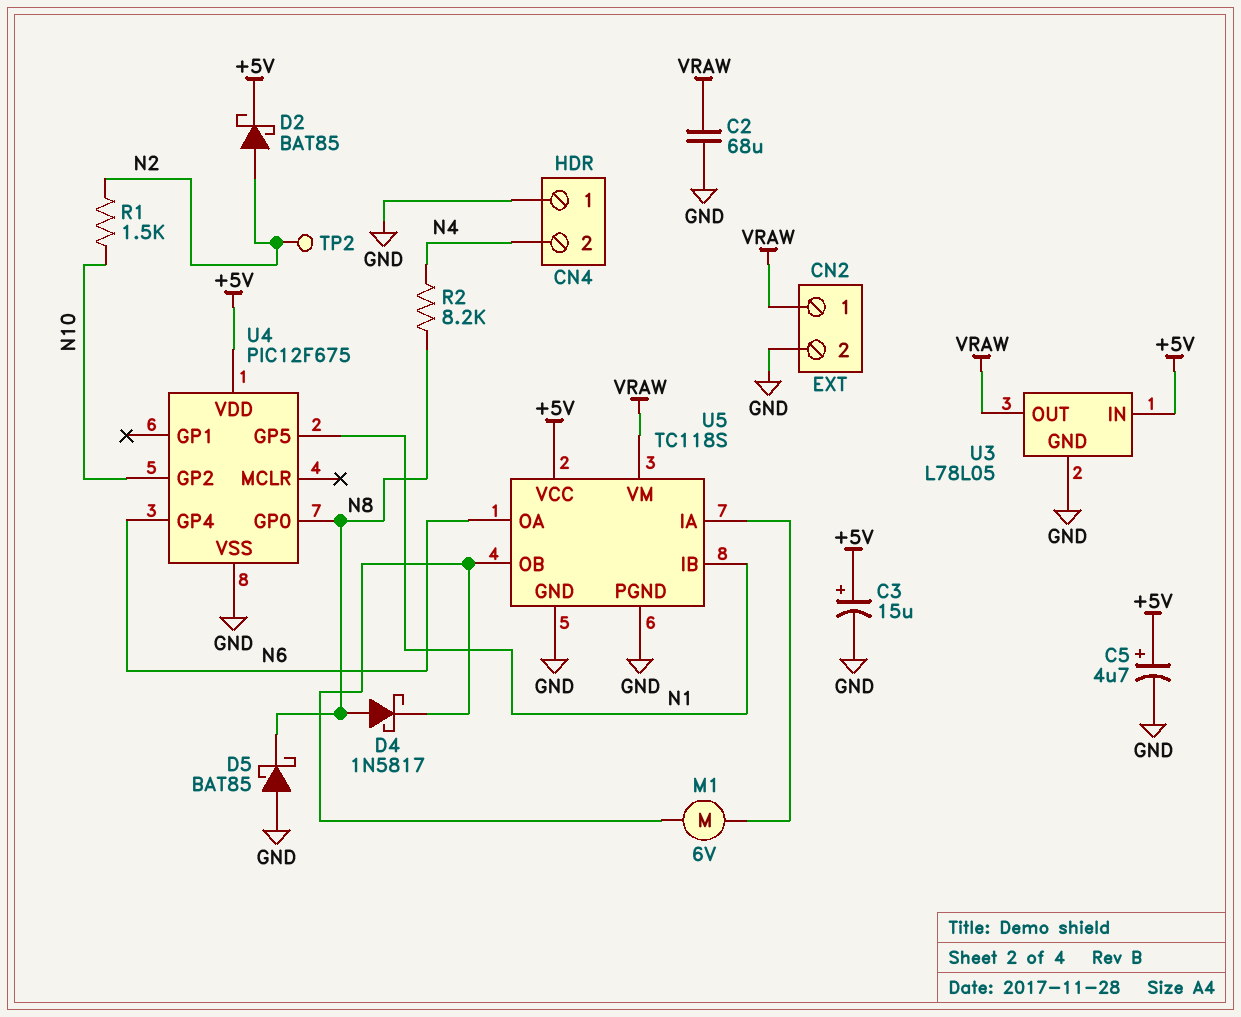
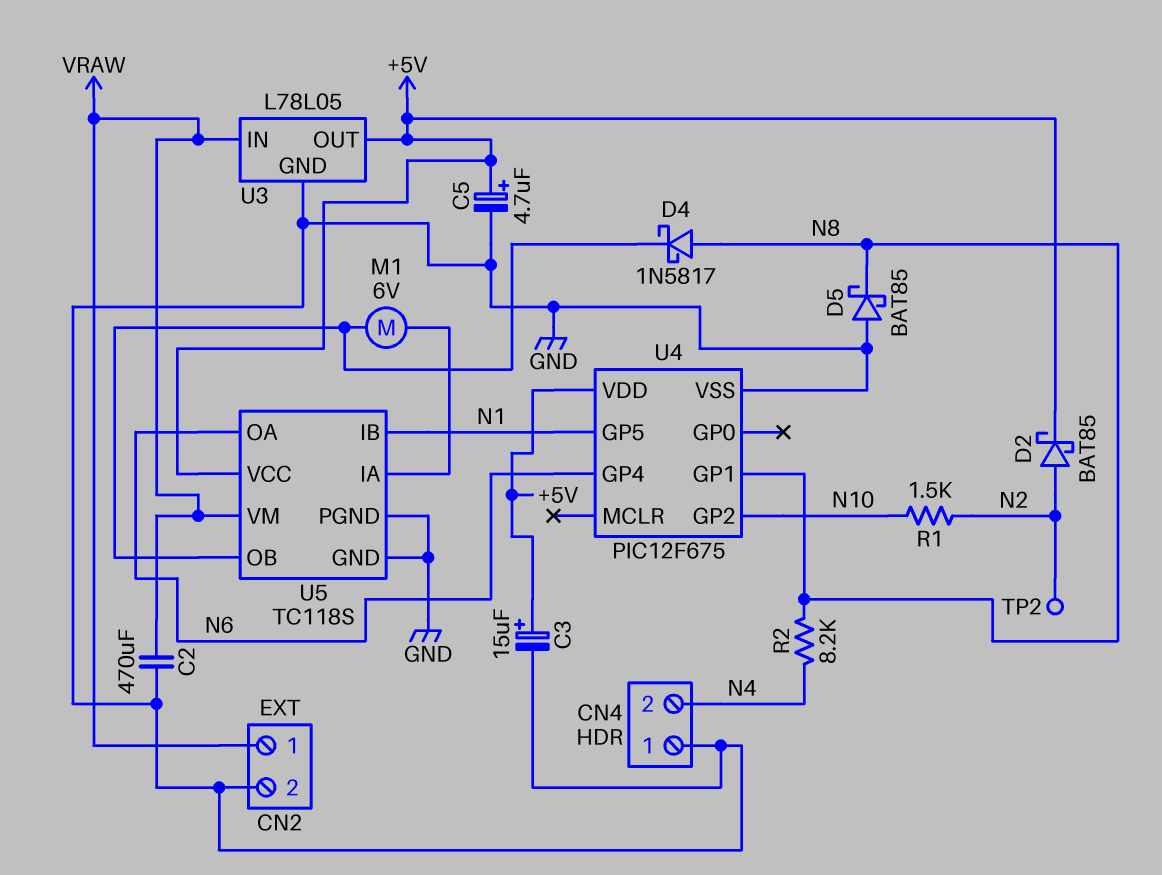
C2: 68uF (GND, VRAW) -> 470uF (GND, VRAW)
U3 pin IN: +5V -> VRAW
U3 pin OUT: VRAW -> +5V
U4 pin GP0: N8 -> none
U4 pin GP1: none -> N8

